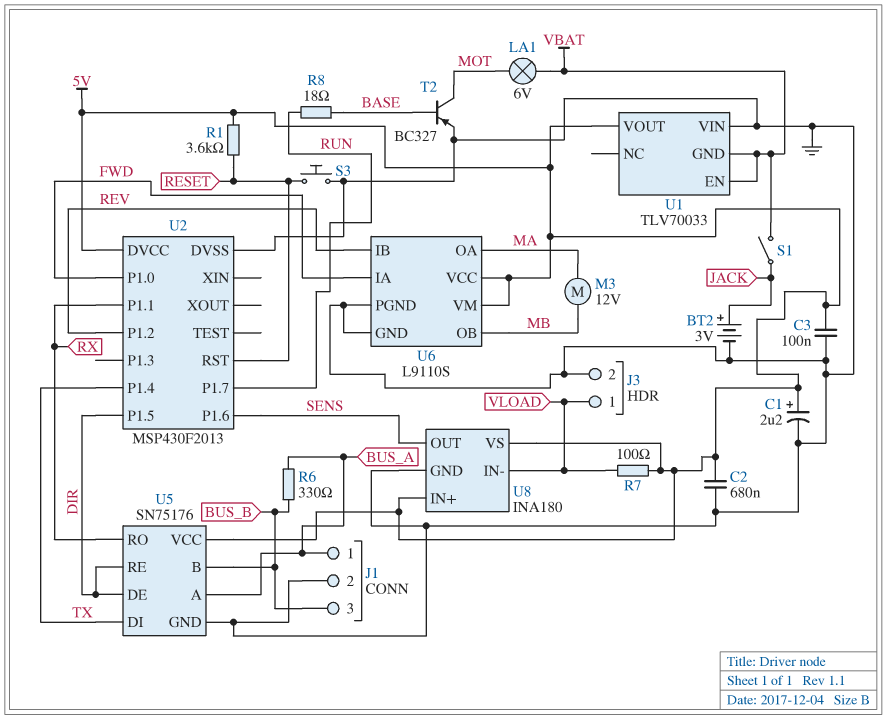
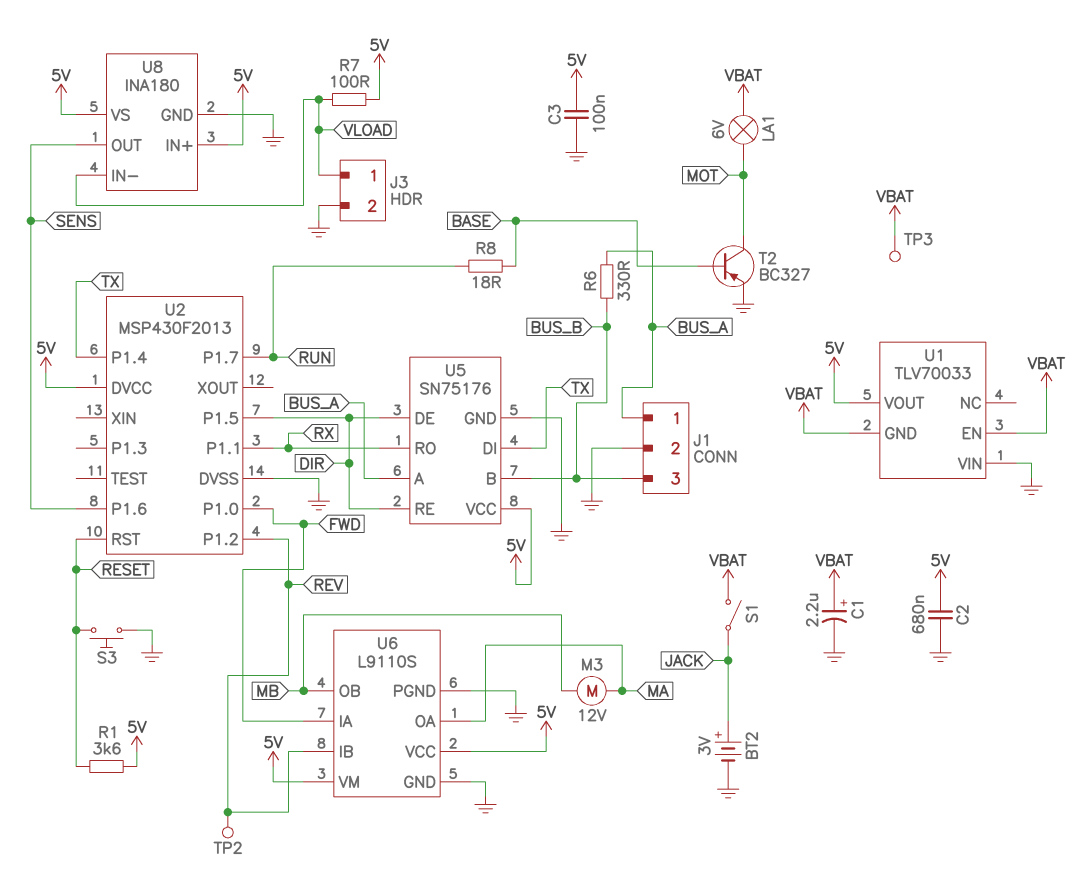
C1: 2.2uF (plus 5V, minus GND) -> 2.2uF (plus VBAT, minus GND)
TP2: none -> test point (REV)
TP3: none -> test point (VBAT)

